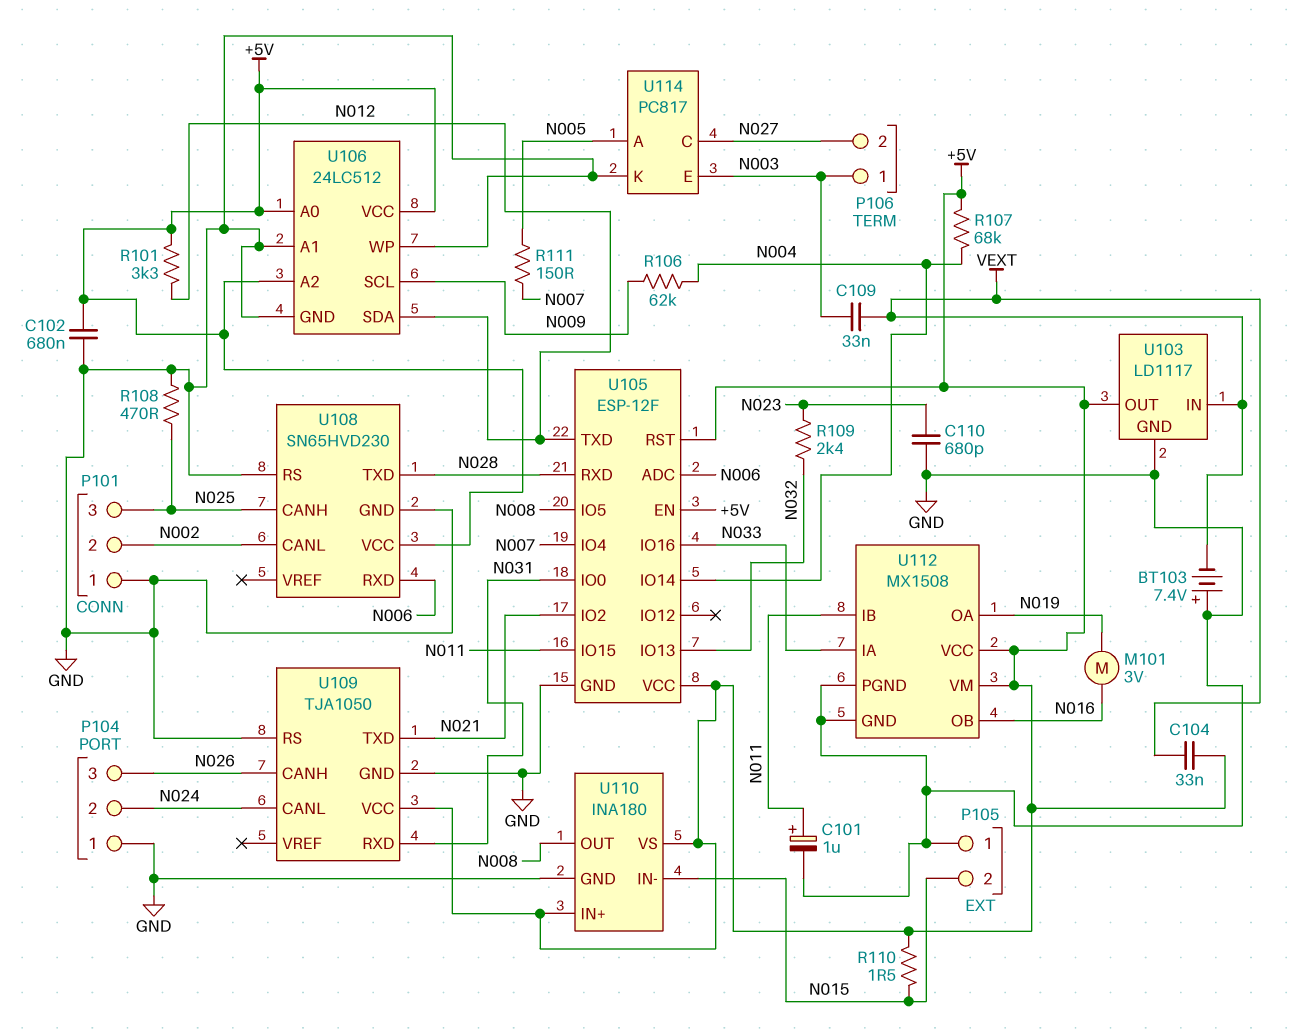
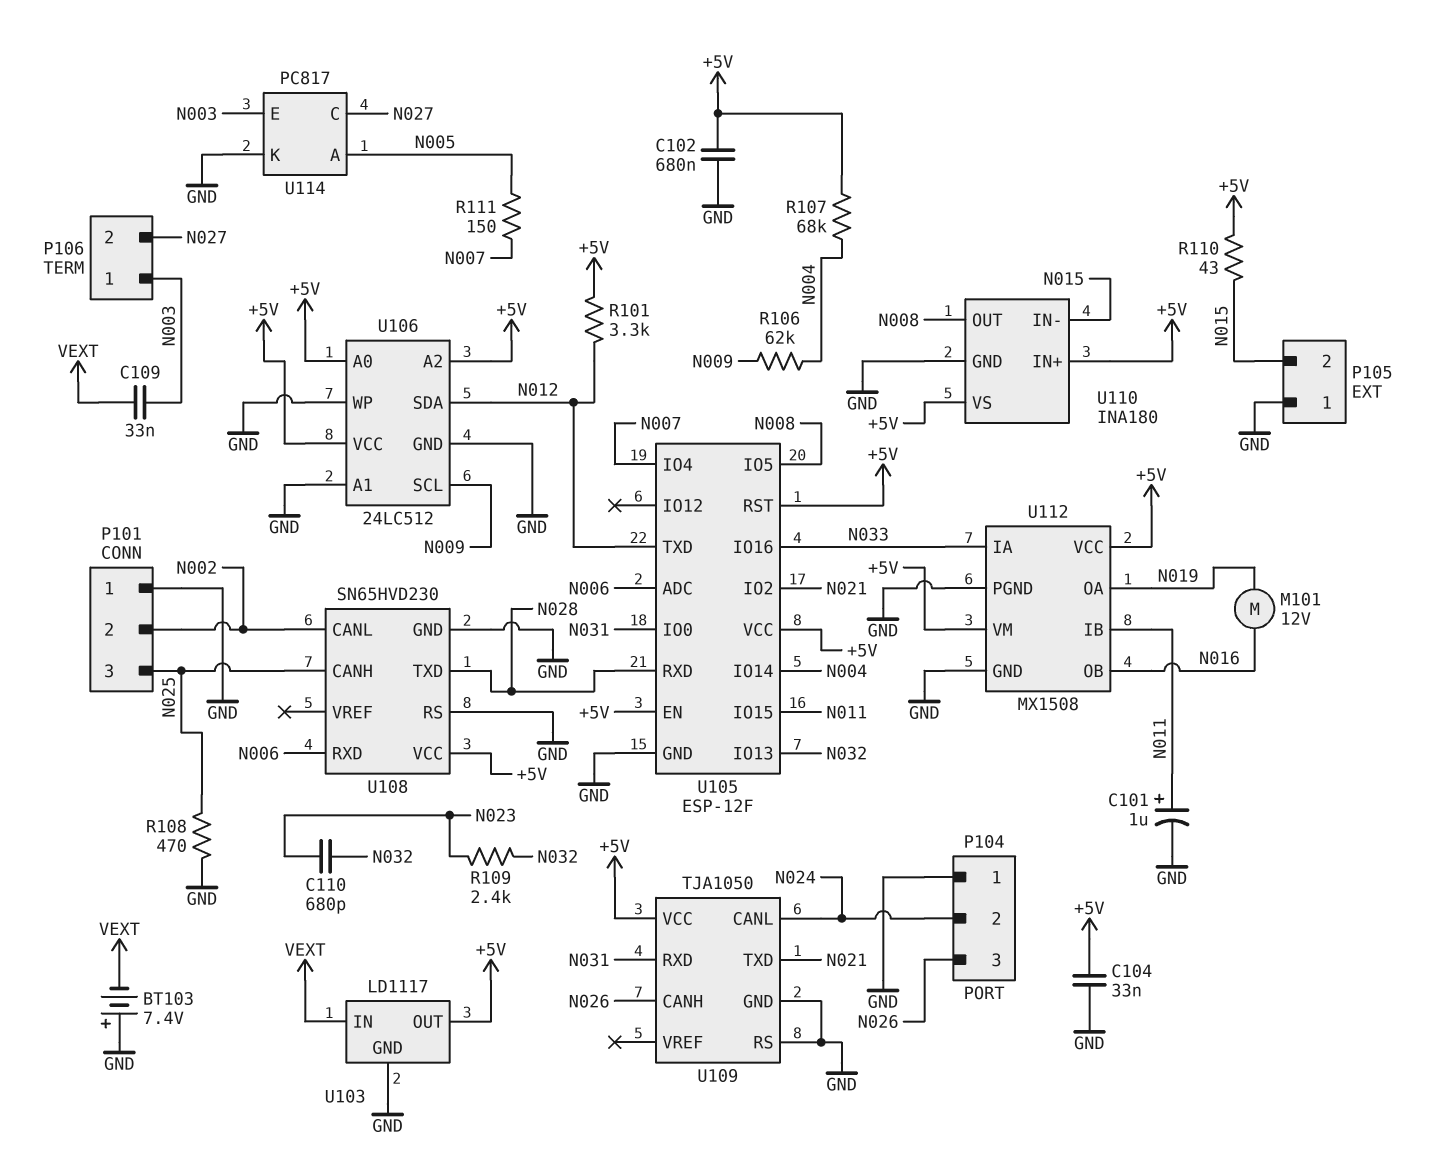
C104: 33nF (+5V, VEXT) -> 33nF (+5V, GND)
C110: 680pF (GND, N023) -> 680pF (N023, N032)
M101: motor 3V (N016, N019) -> motor 12V (N016, N019)
R110: 1.5 (+5V, N015) -> 43 (+5V, N015)

